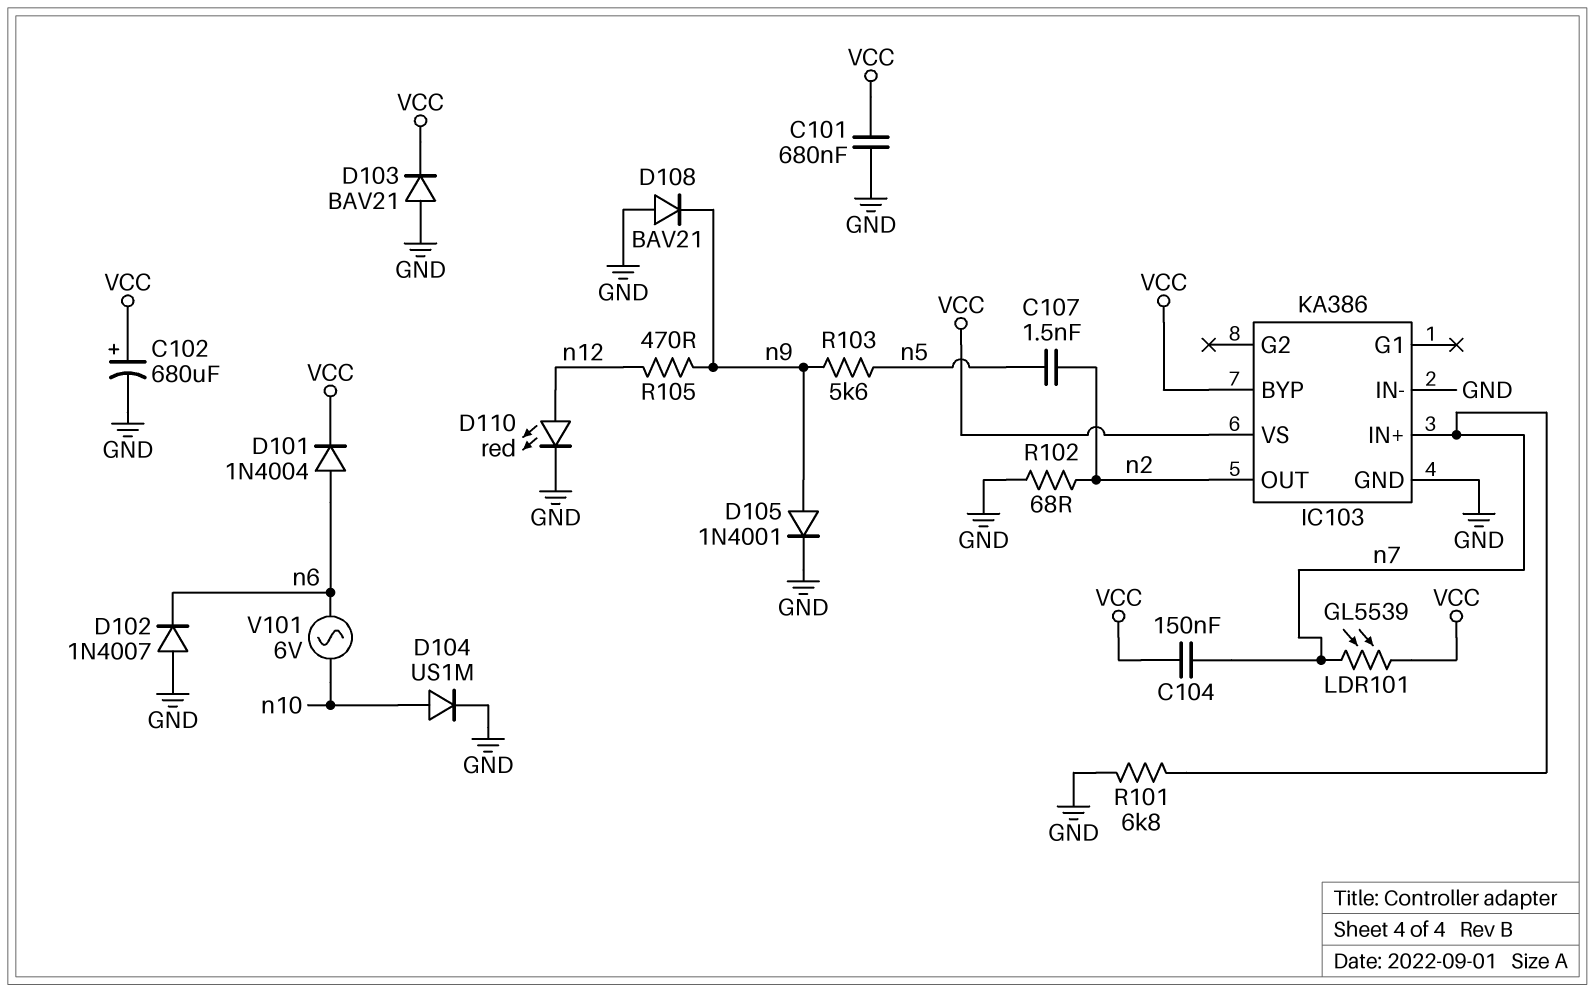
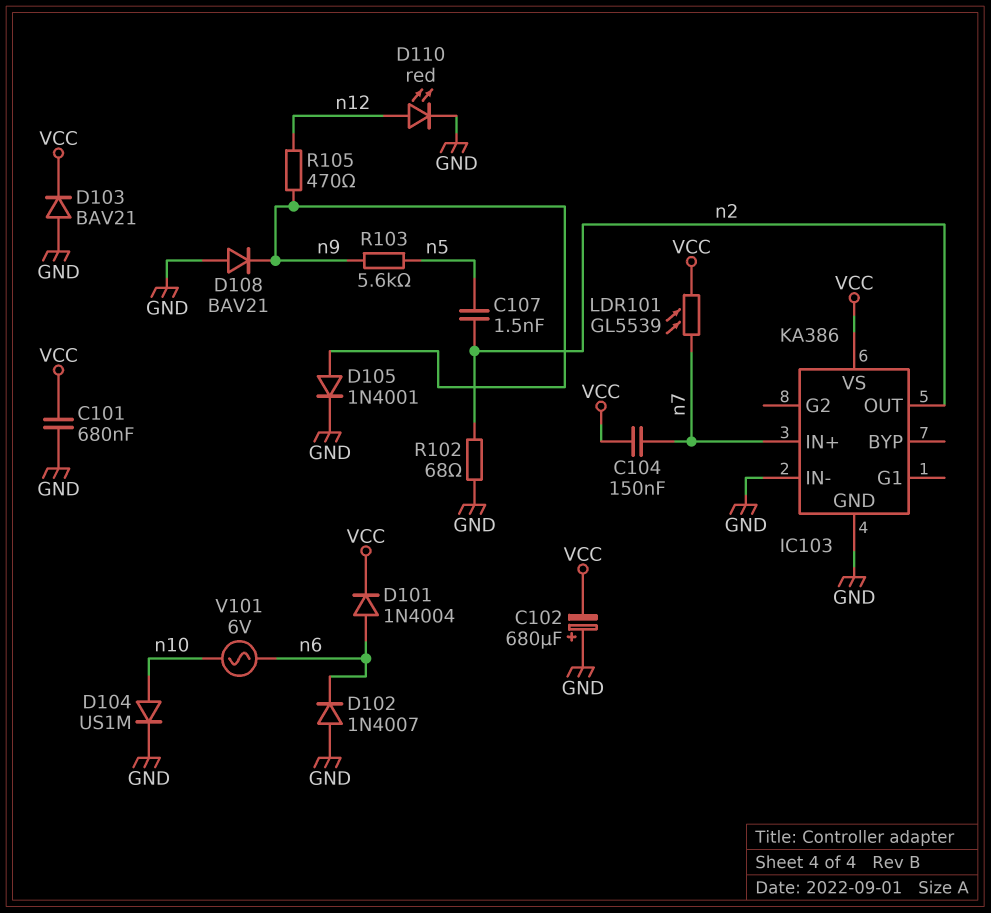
C102: 680uF (plus VCC, minus GND) -> 680uF (plus GND, minus VCC)
IC103 pin BYP: VCC -> none
R101: 6.8k (GND, n7) -> none

